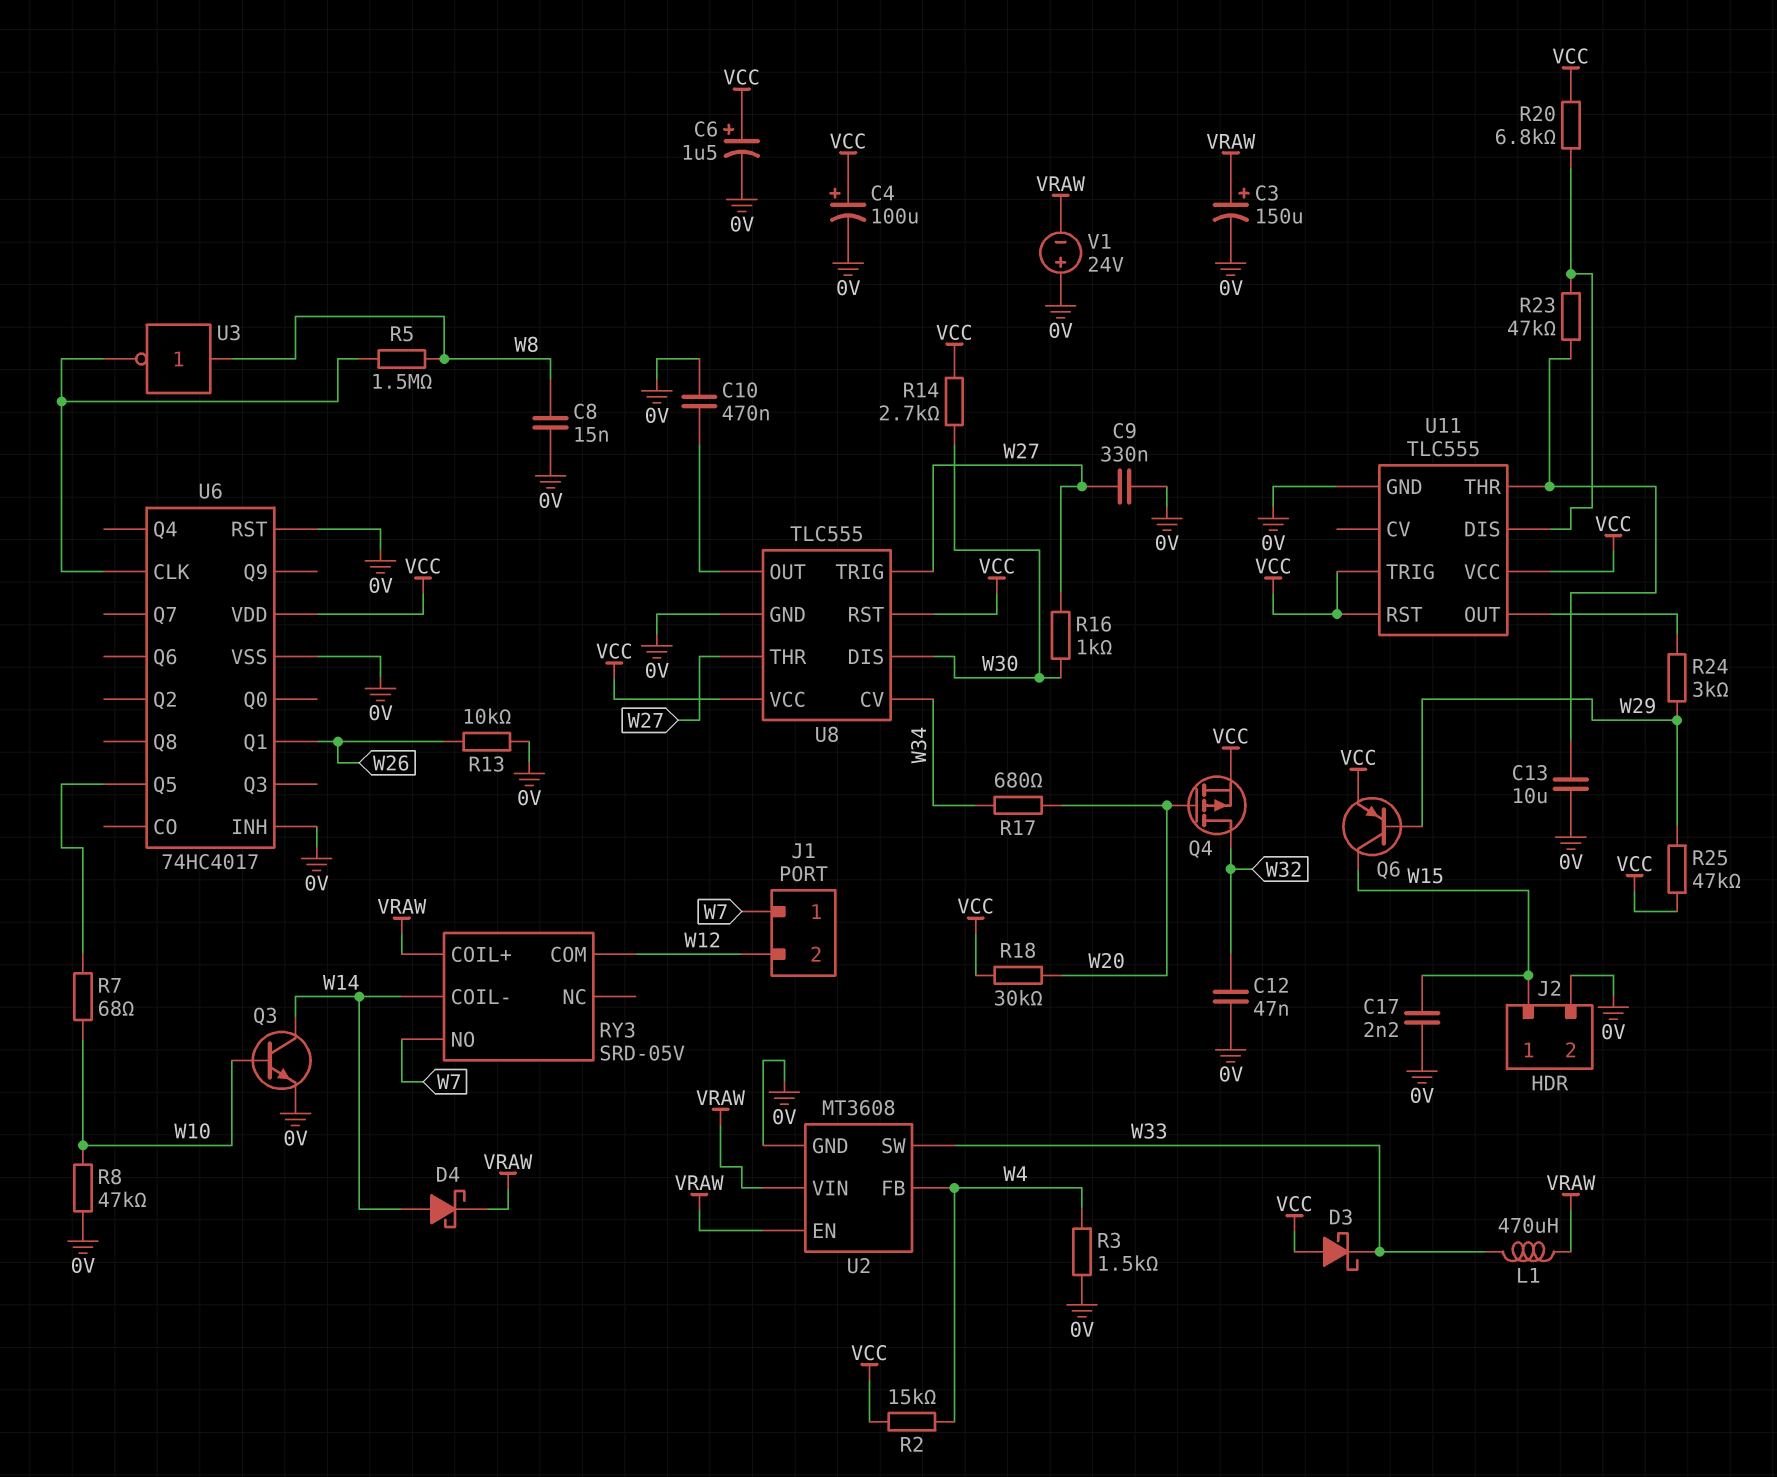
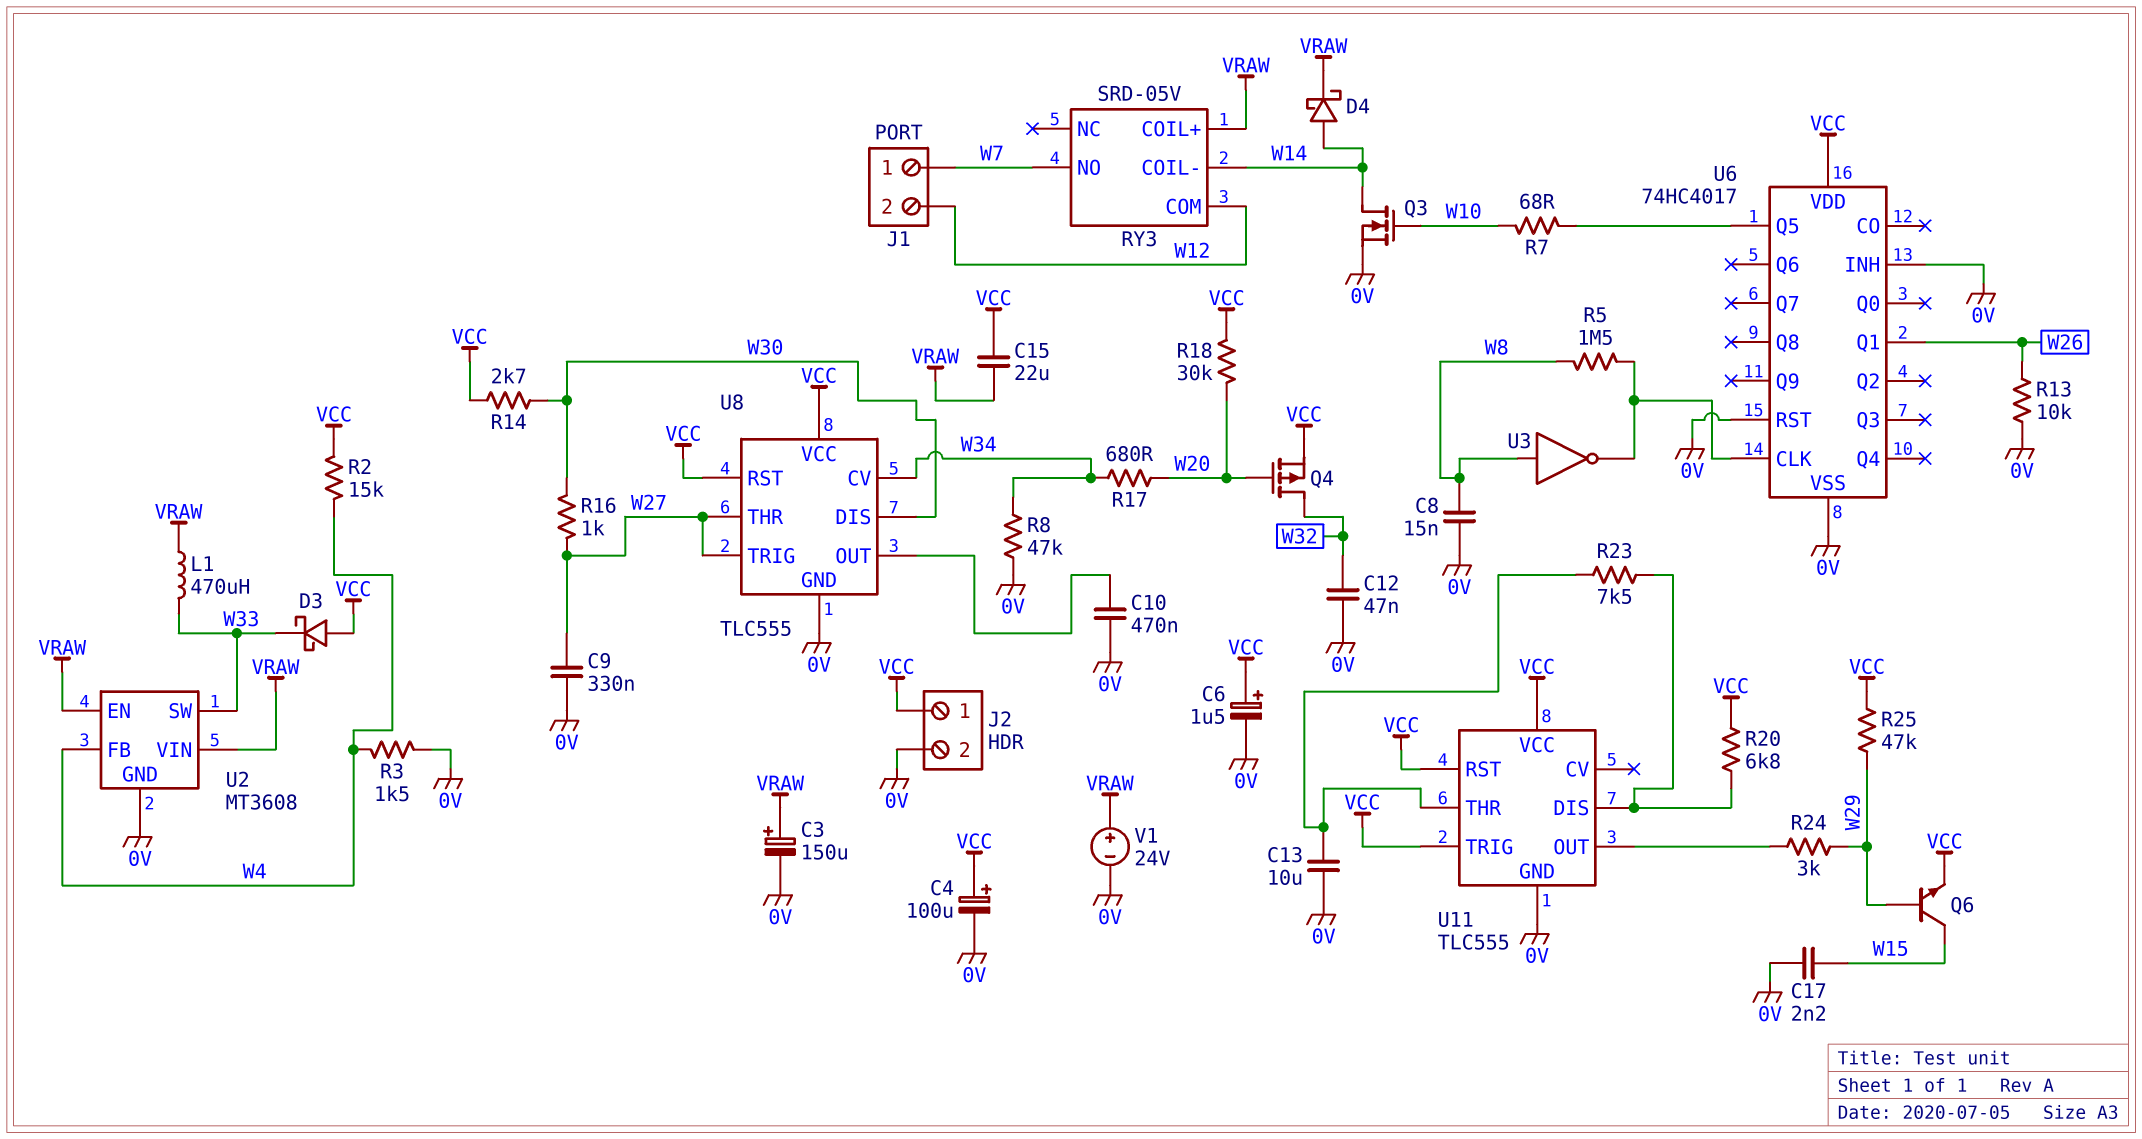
C15: none -> 22uF (VCC, VRAW)
J2 pin 1: W15 -> VCC
Q3: NPN (B W10, C W14, E 0V) -> NMOS (G W10, D W14, S 0V)
Q6: PNP (B W29, C W15, E VCC) -> NPN (B W29, C W15, E VCC)
R8: 47k (0V, W10) -> 47k (0V, W34)
R23: 47k (U11/DIS, U11/THR) -> 7.5k (U11/DIS, U11/THR)
V1: 24V (plus 0V, minus VRAW) -> 24V (plus VRAW, minus 0V)

